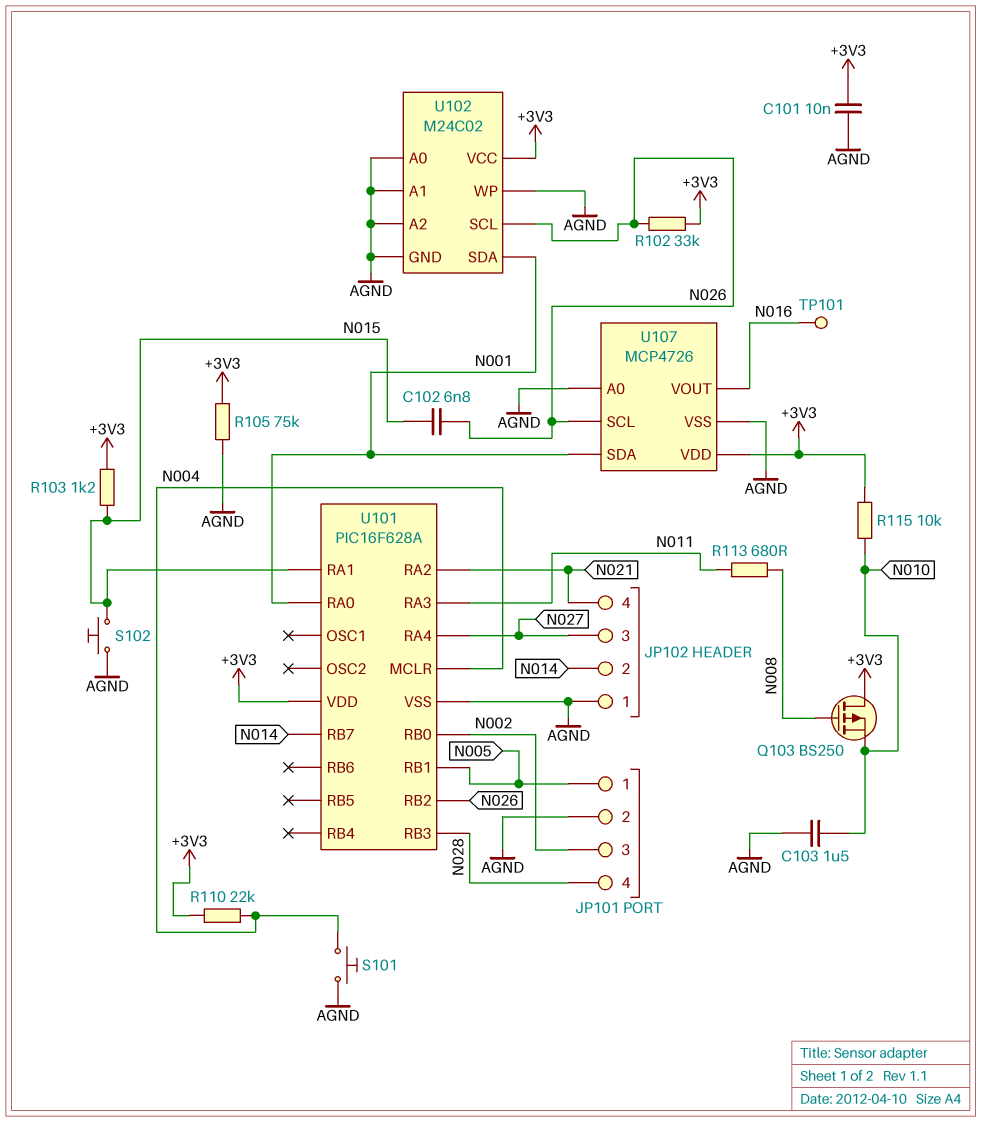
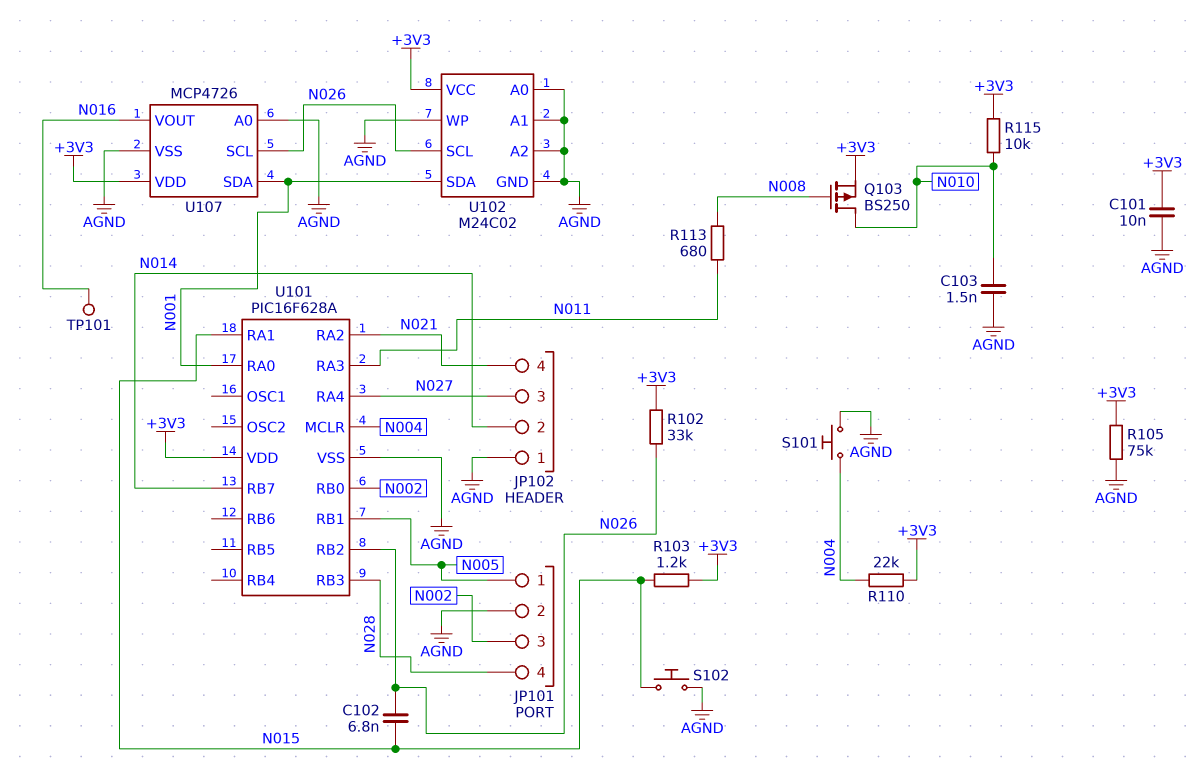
C103: 1.5uF (AGND, N010) -> 1.5nF (AGND, N010)
Q103: PMOS BS250 (G N008, D +3V3, S N010) -> PMOS BS250 (G N008, D N010, S +3V3)

